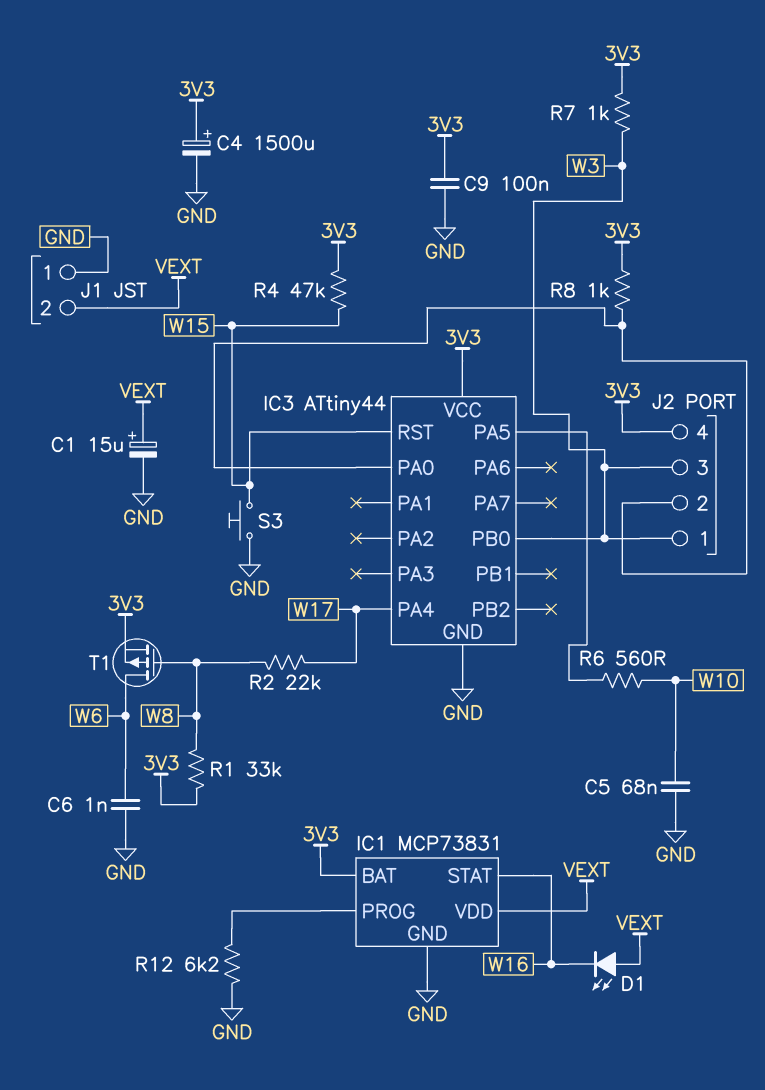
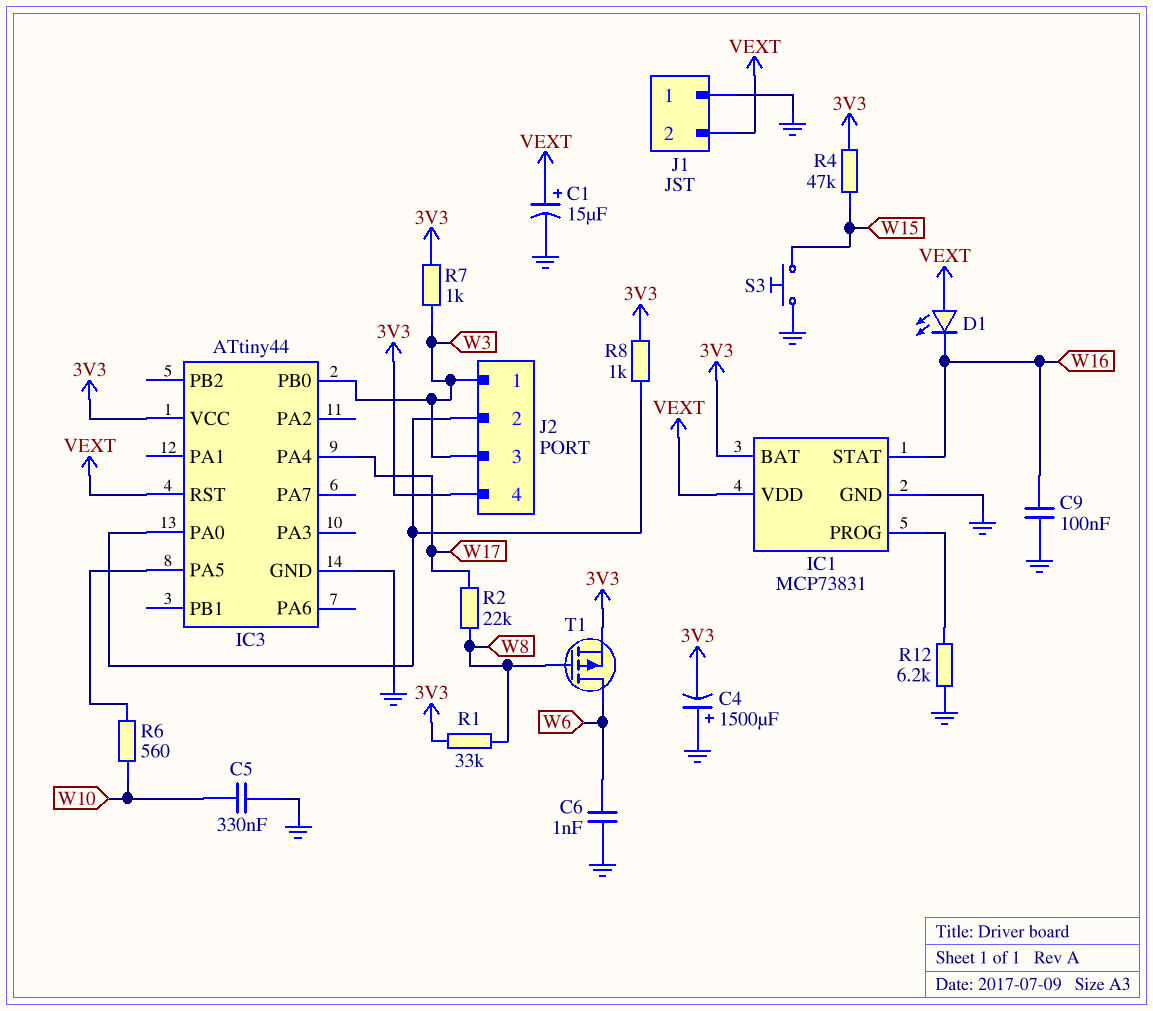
C4: 1500uF (plus 3V3, minus GND) -> 1500uF (plus GND, minus 3V3)
C5: 68nF (GND, W10) -> 330nF (GND, W10)
C9: 100nF (3V3, GND) -> 100nF (GND, W16)
IC3 pin RST: W15 -> VEXT

